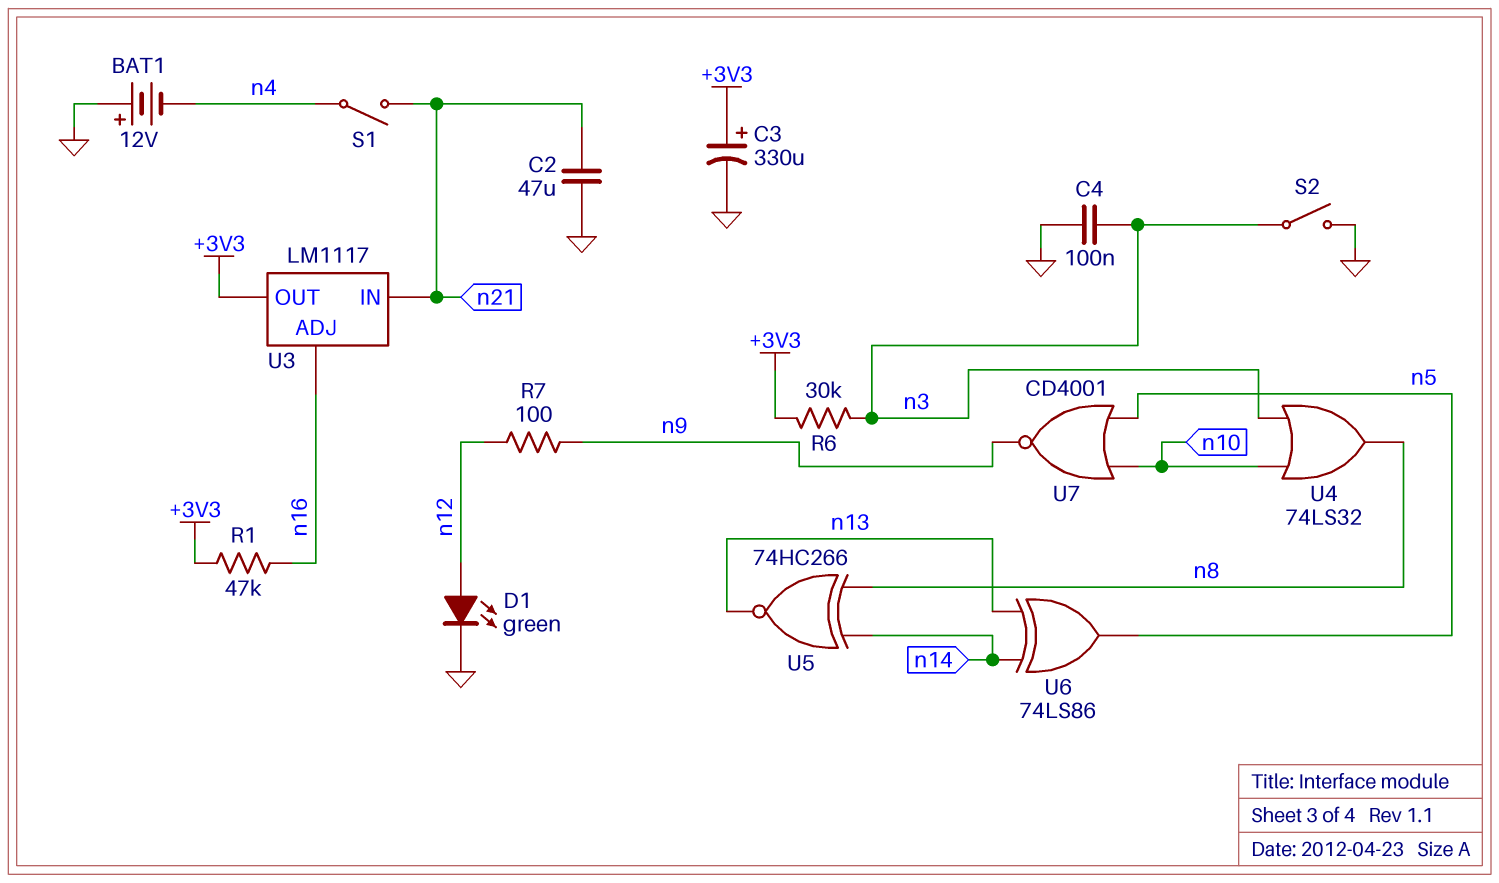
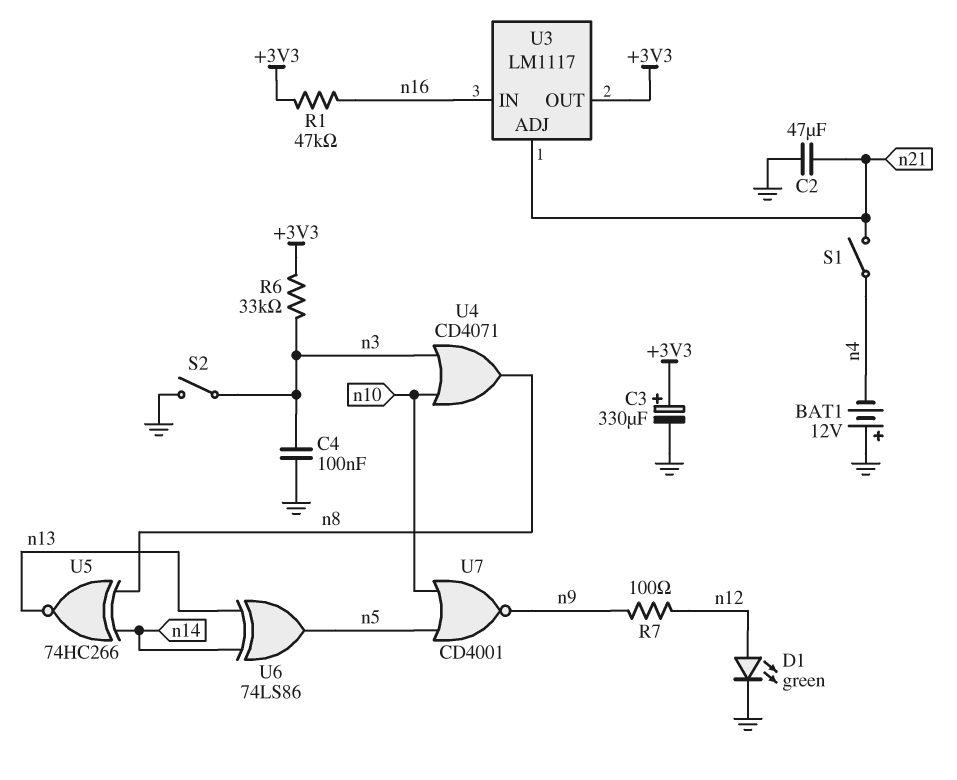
R6: 30k (+3V3, n3) -> 33k (+3V3, n3)
U3 pin ADJ: n16 -> n21
U3 pin IN: n21 -> n16
U4: OR 74LS32 (in n3, in n10, out n8) -> OR CD4071 (in n3, in n10, out n8)

